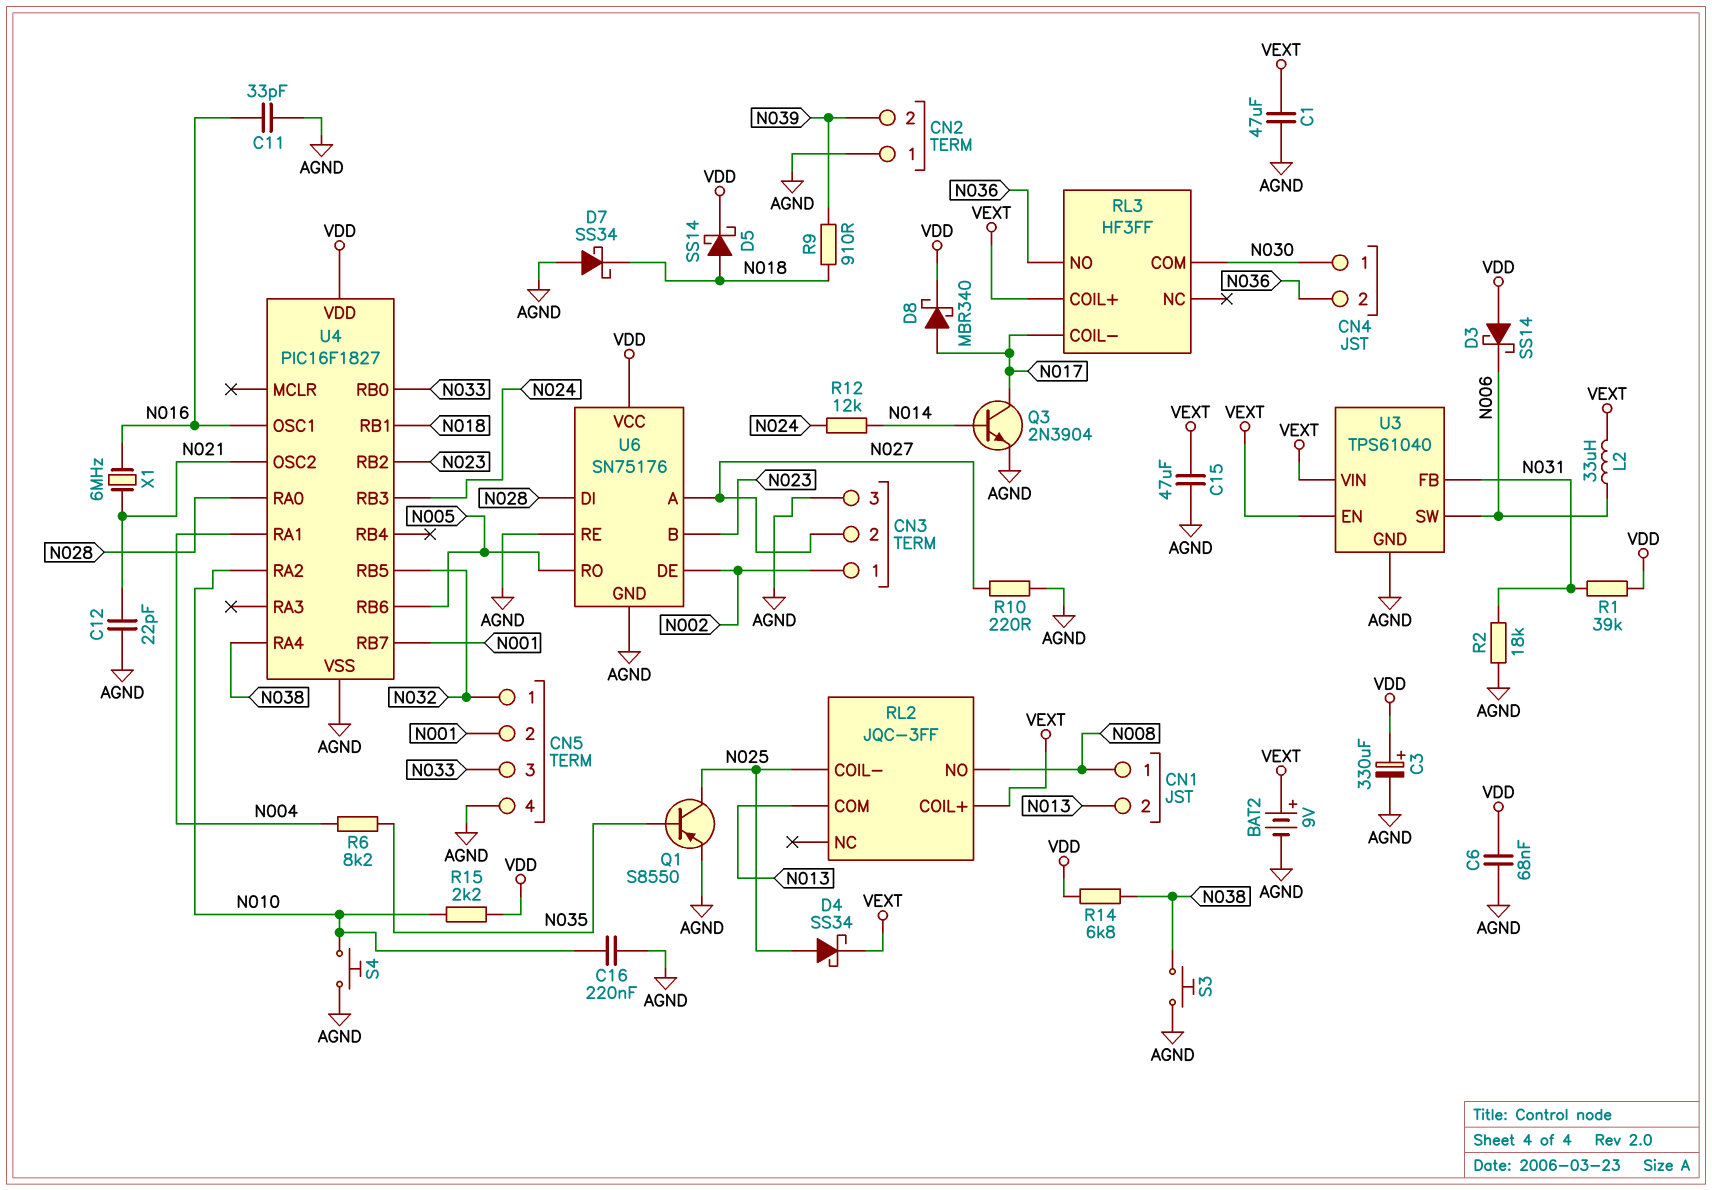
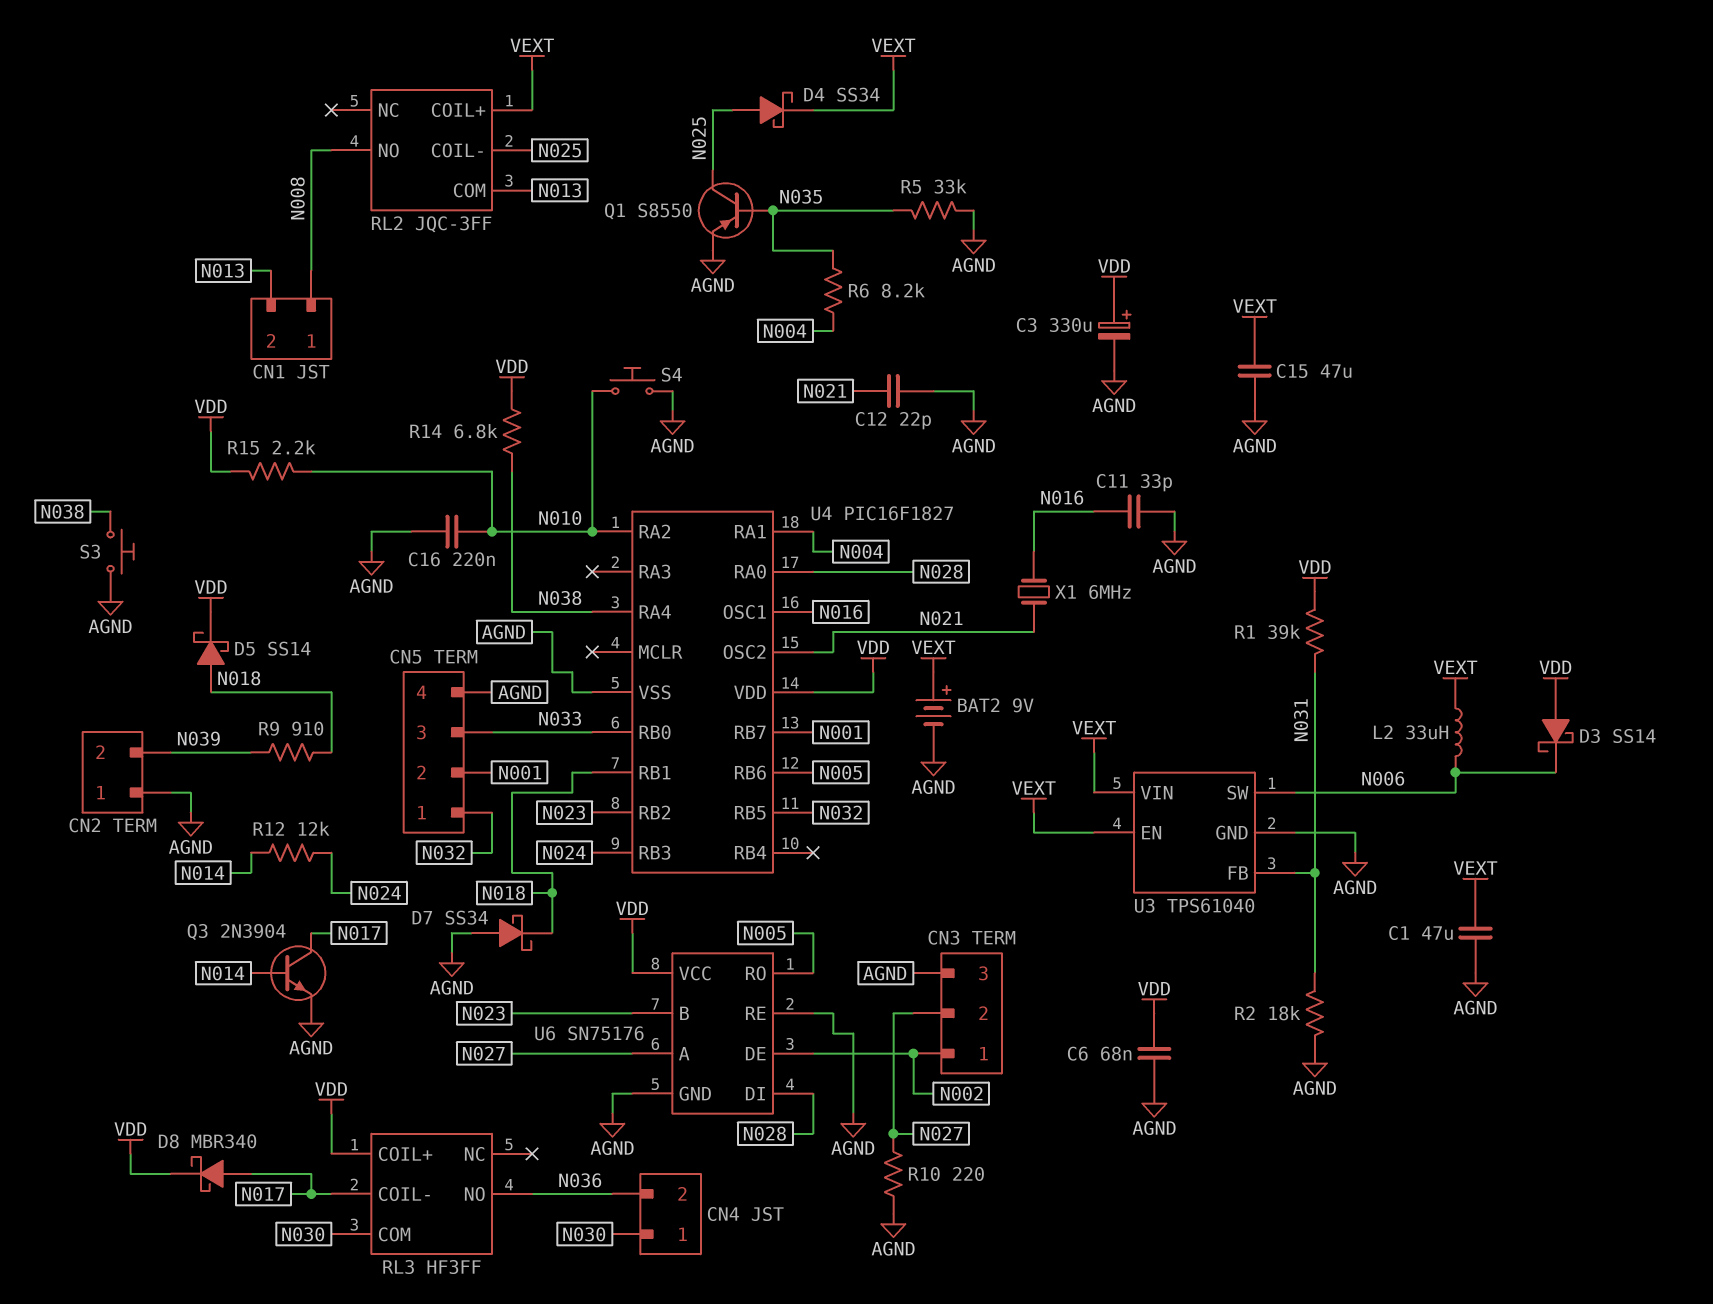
R5: none -> 33k (AGND, N035)
RL3 pin COIL+: VEXT -> VDD

